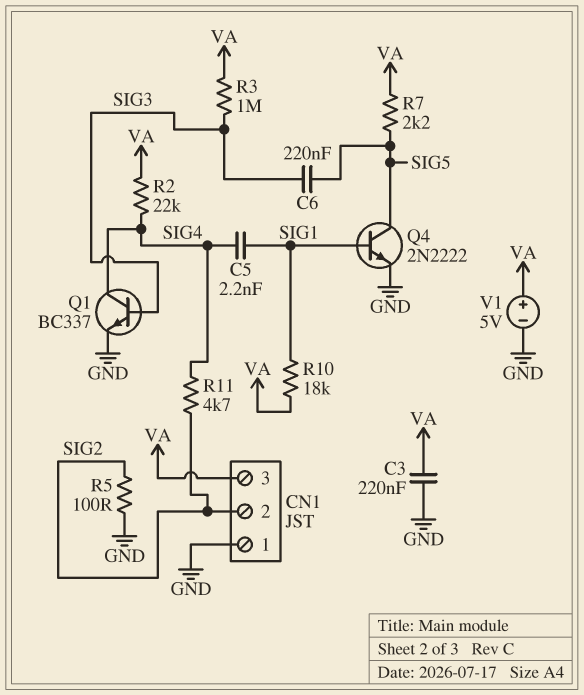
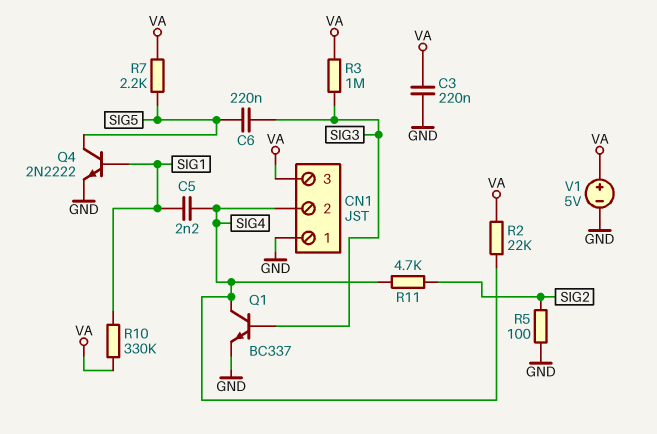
CN1 pin 2: SIG2 -> SIG4
R10: 18k (SIG1, VA) -> 330k (SIG1, VA)

